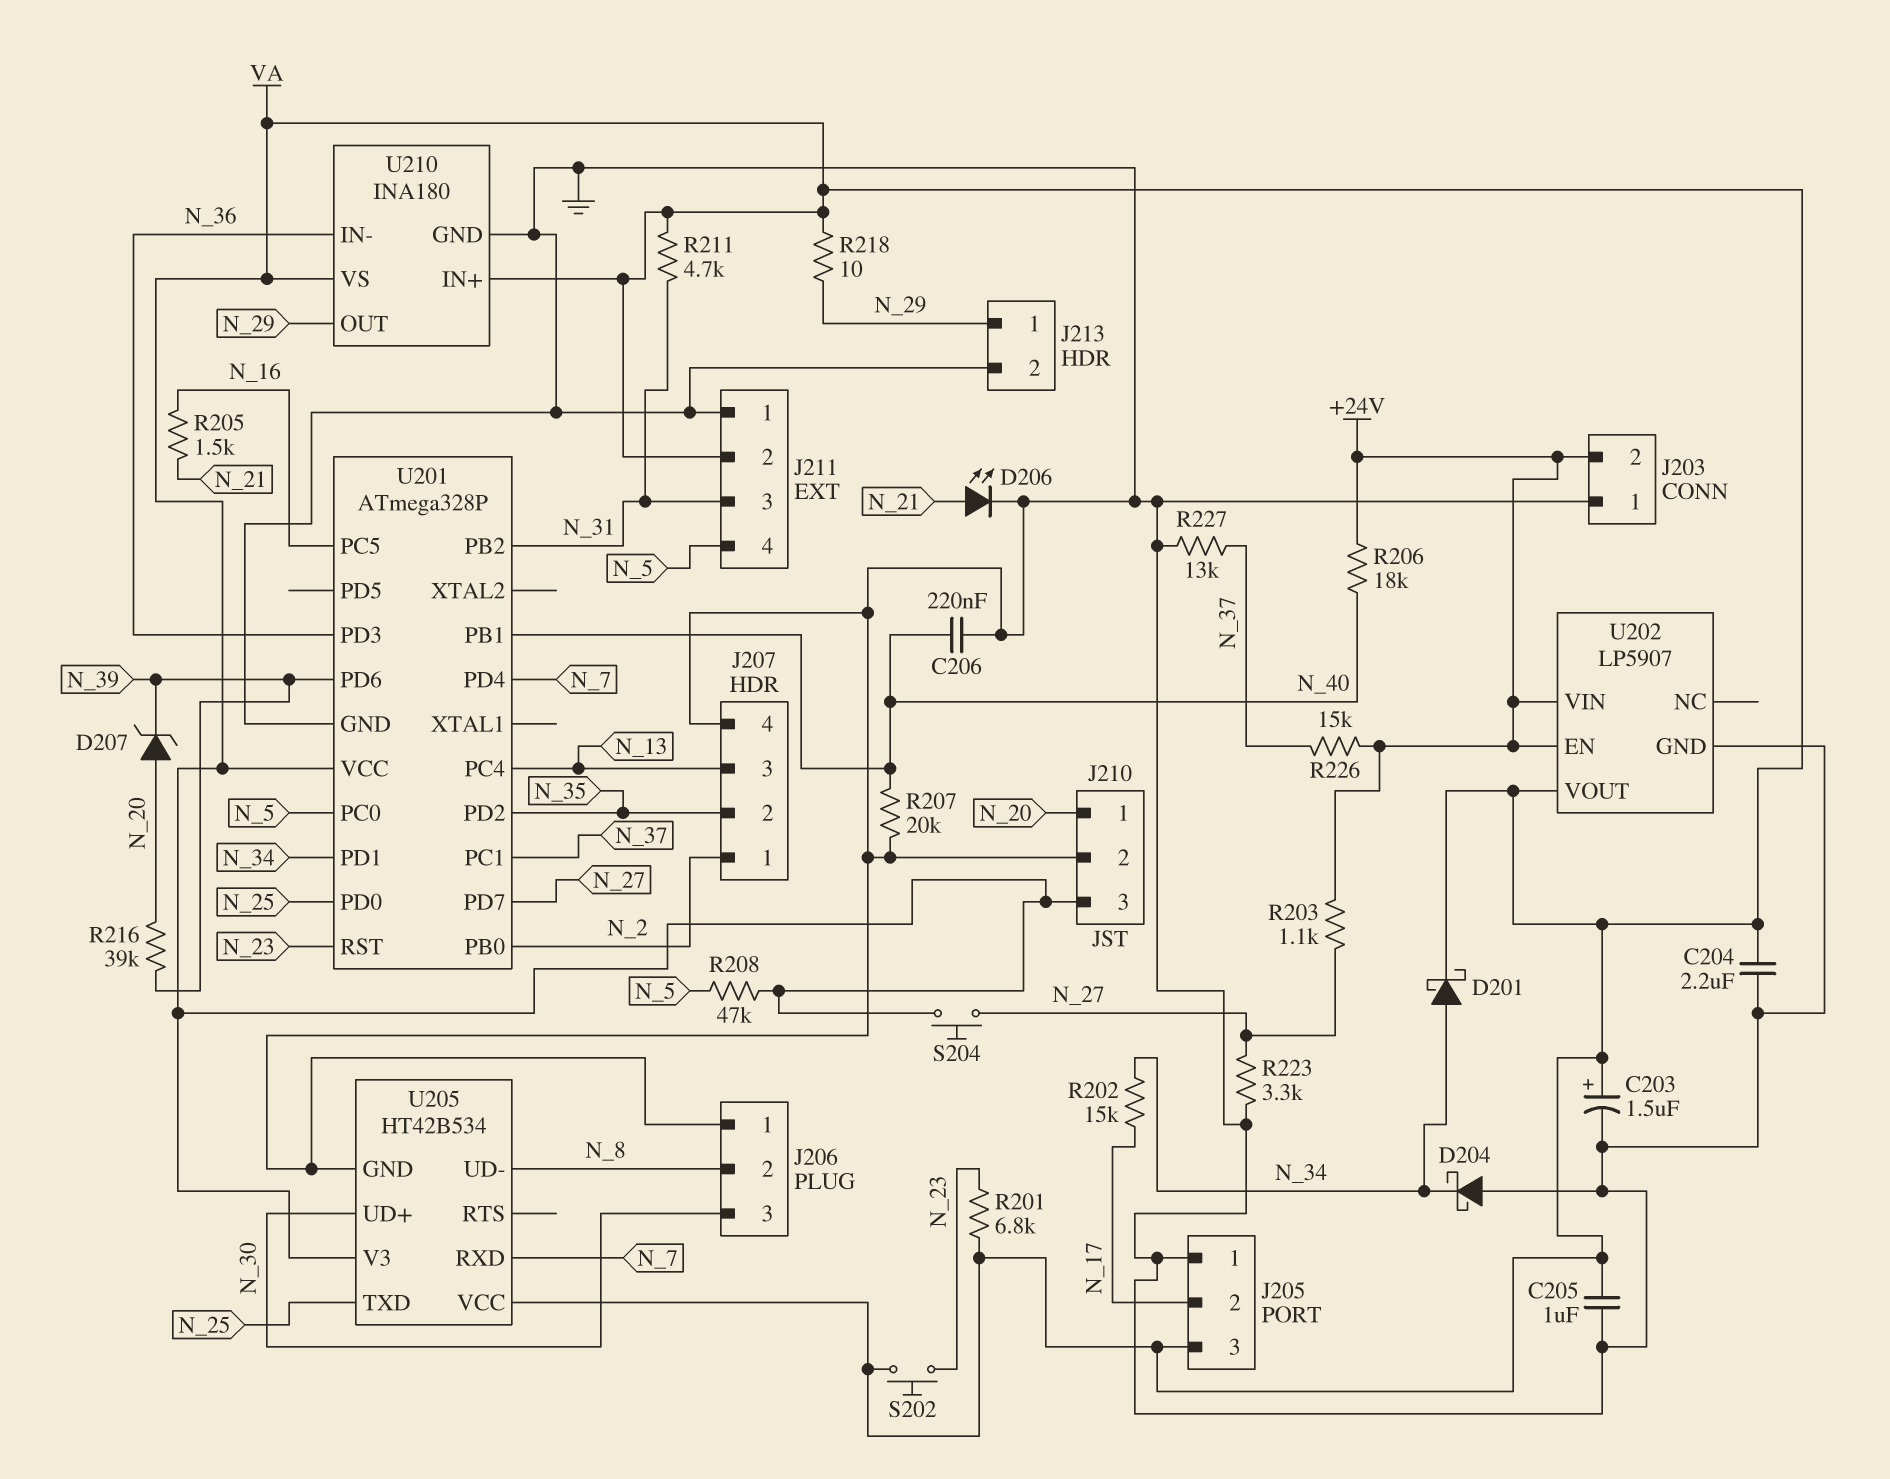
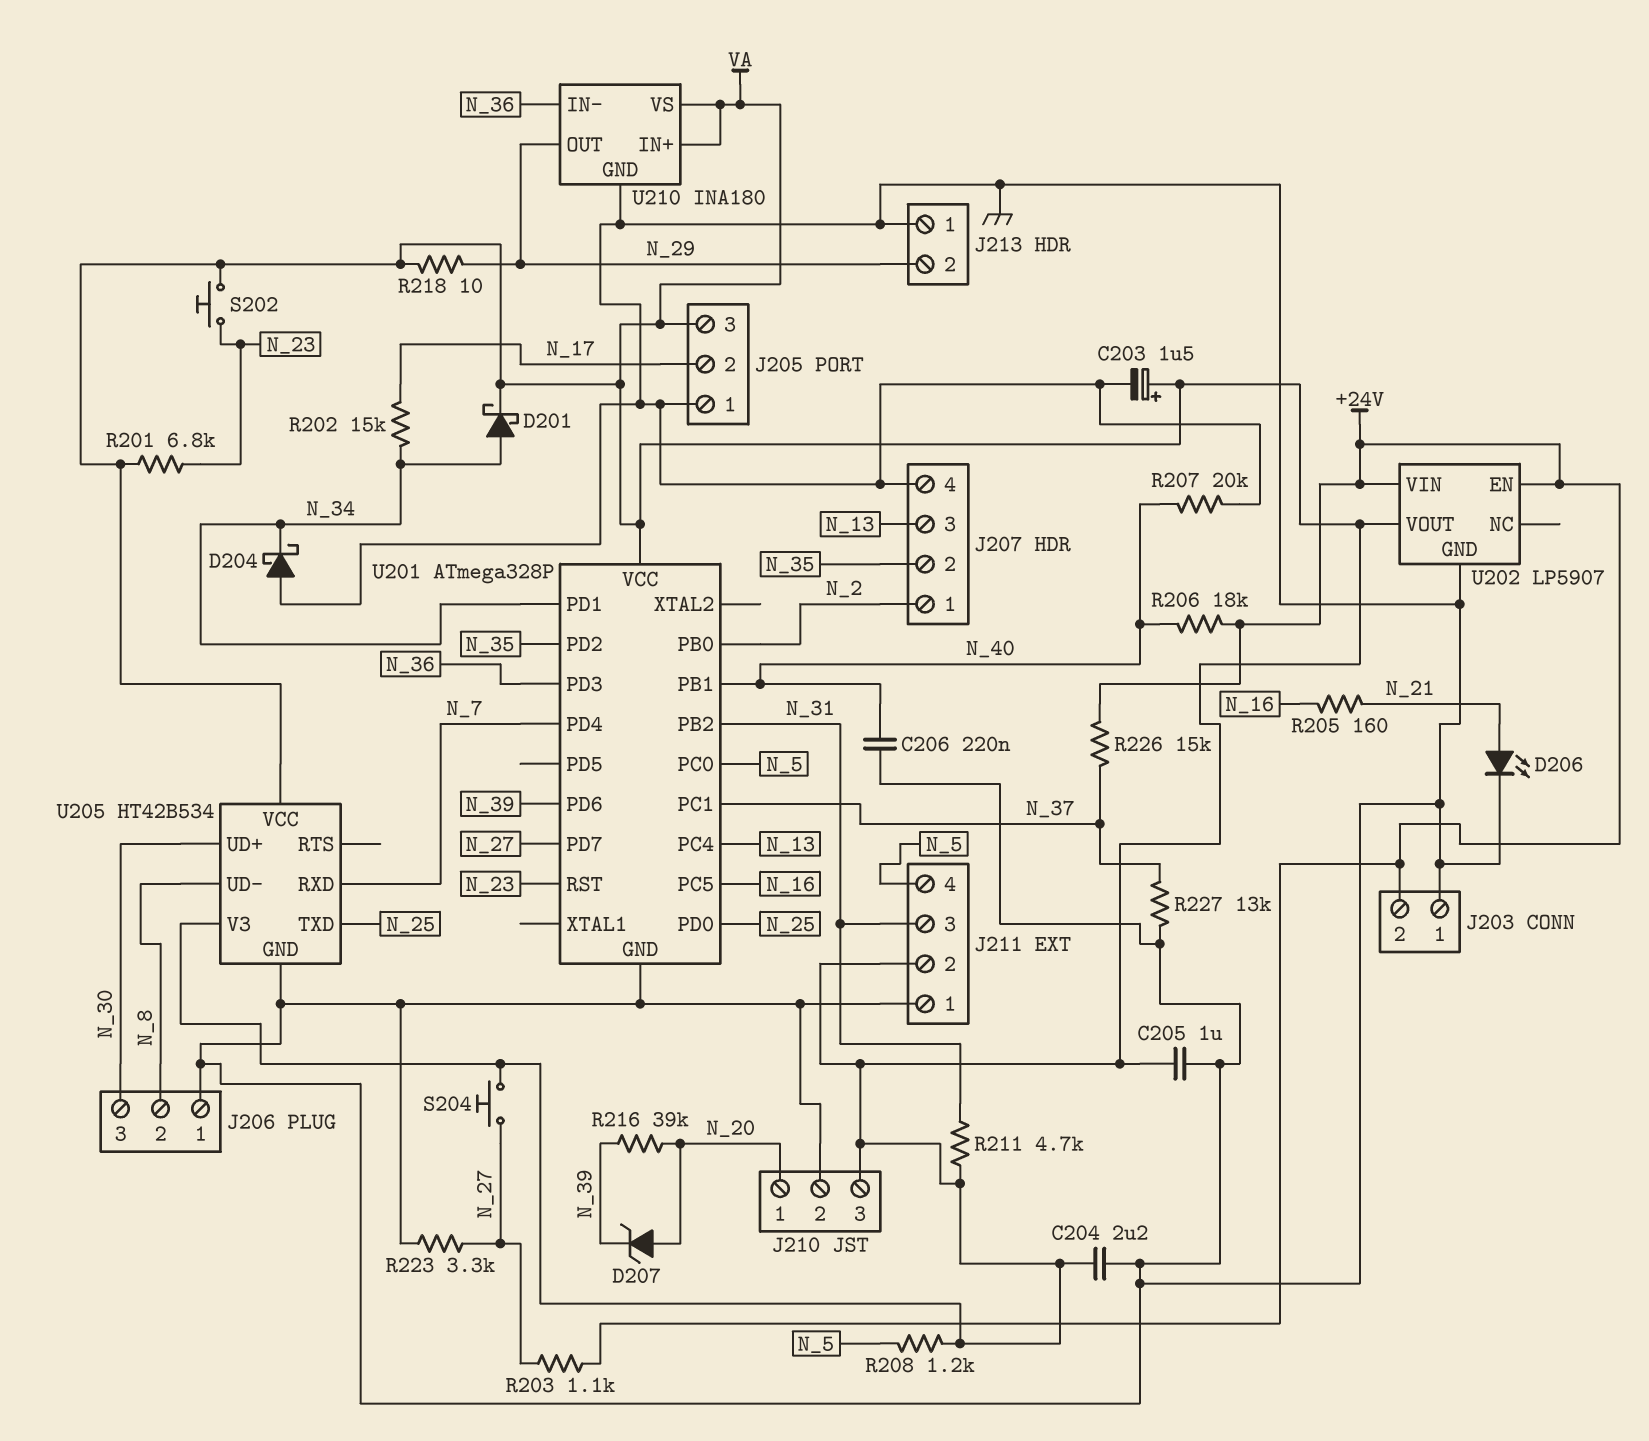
J213 pin 1: N_29 -> GND
J213 pin 2: GND -> N_29
R205: 1.5k (N_16, N_21) -> 160 (N_16, N_21)
R208: 47k (N_5, VA) -> 1.2k (N_5, VA)

